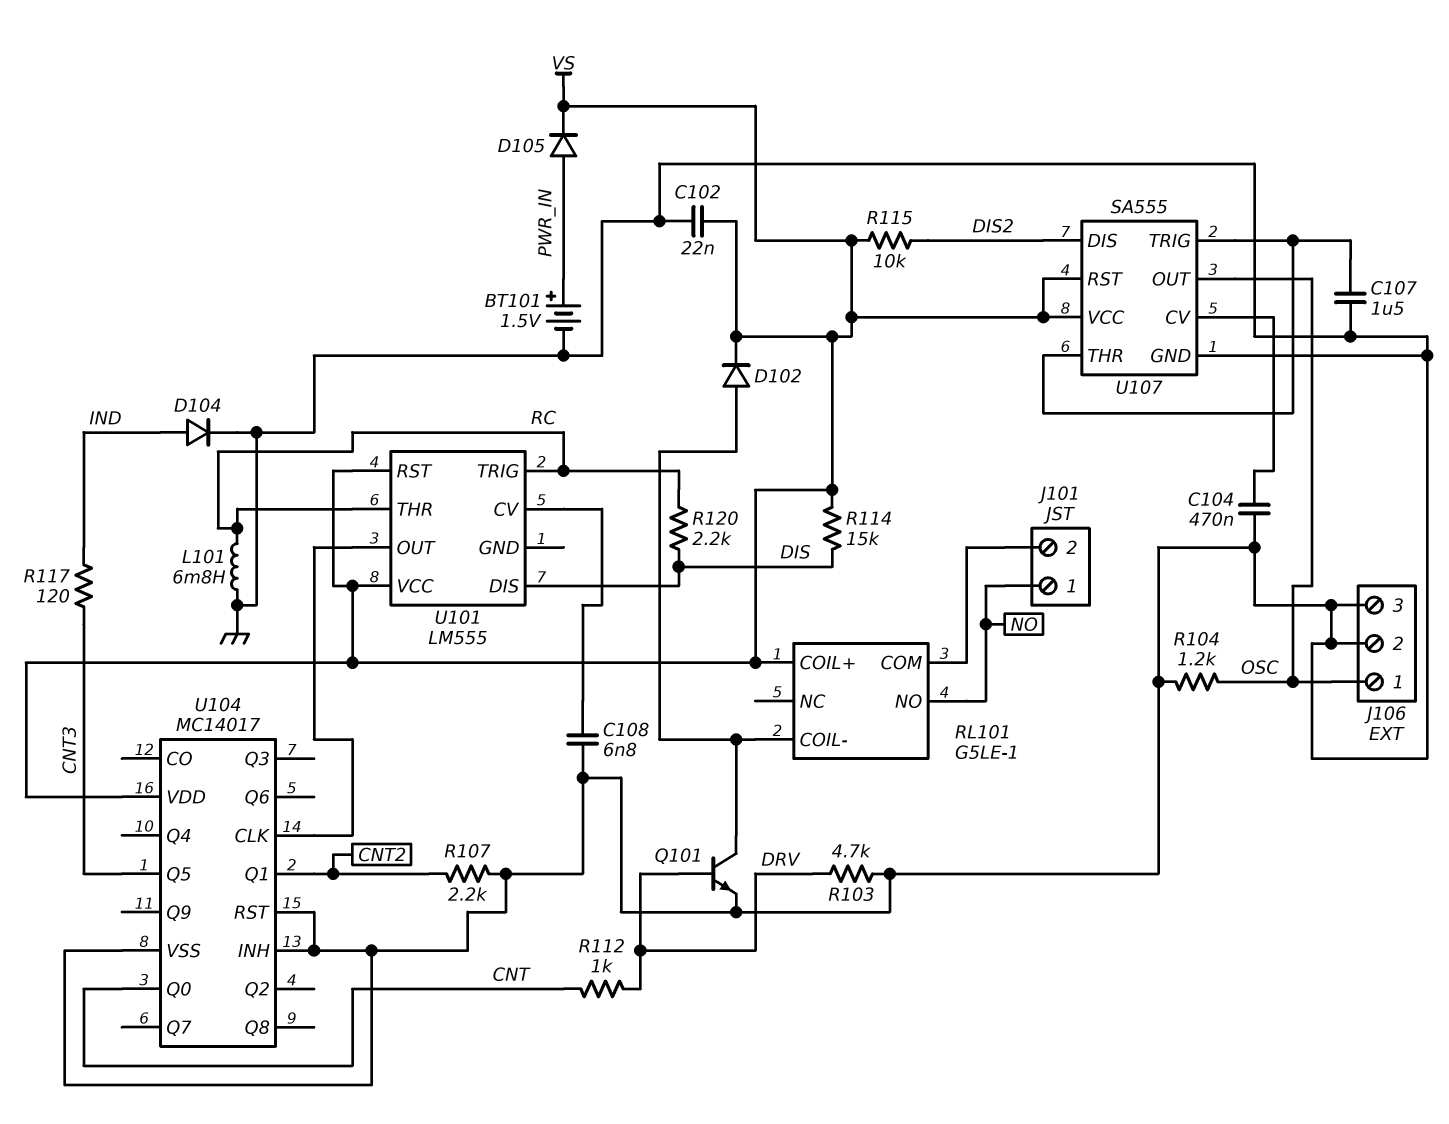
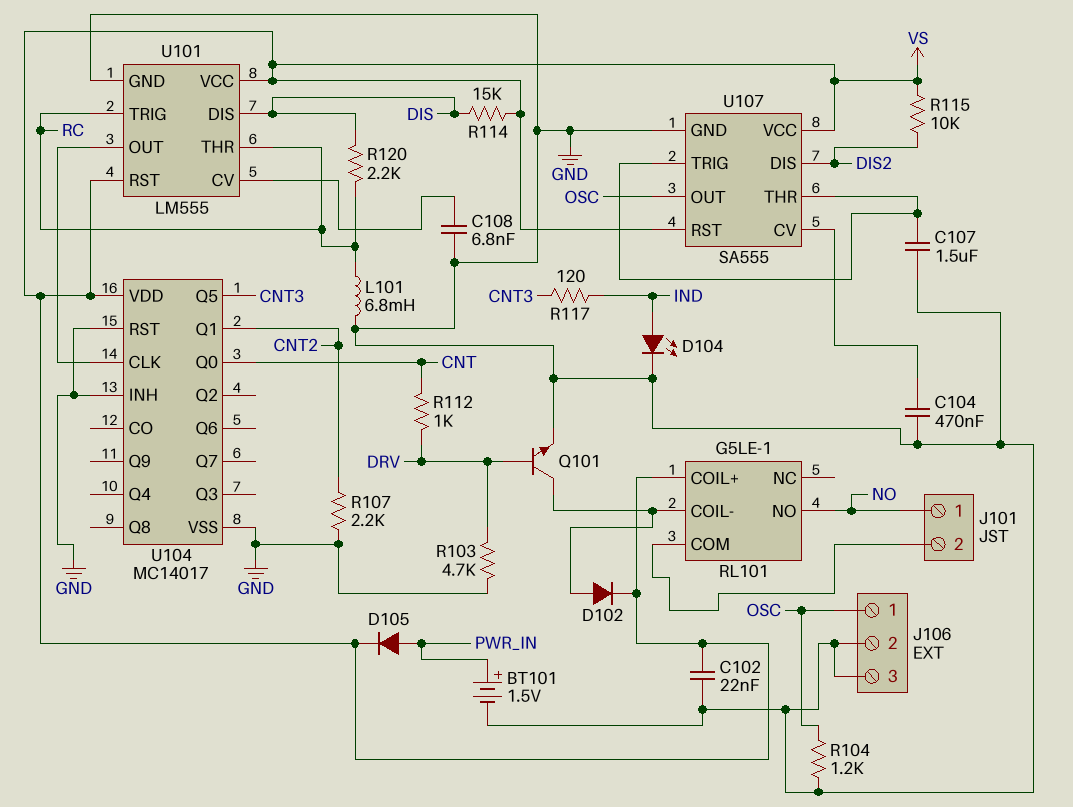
D104: diode (A IND, K GND) -> LED (A IND, K GND)
U101 pin GND: none -> GND

